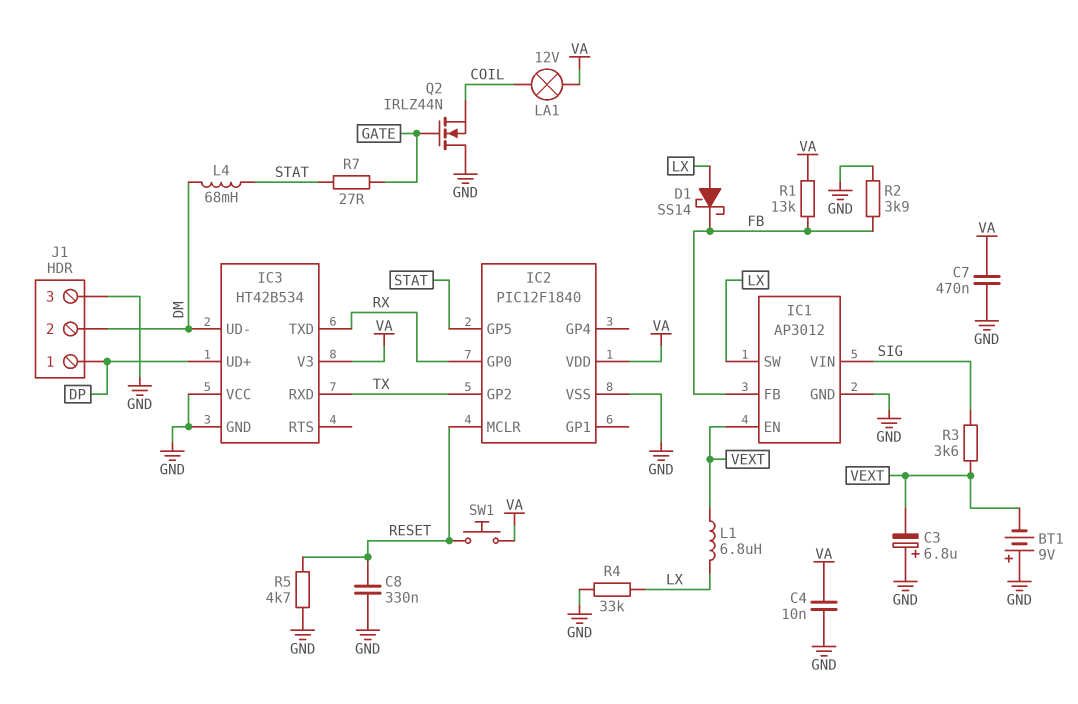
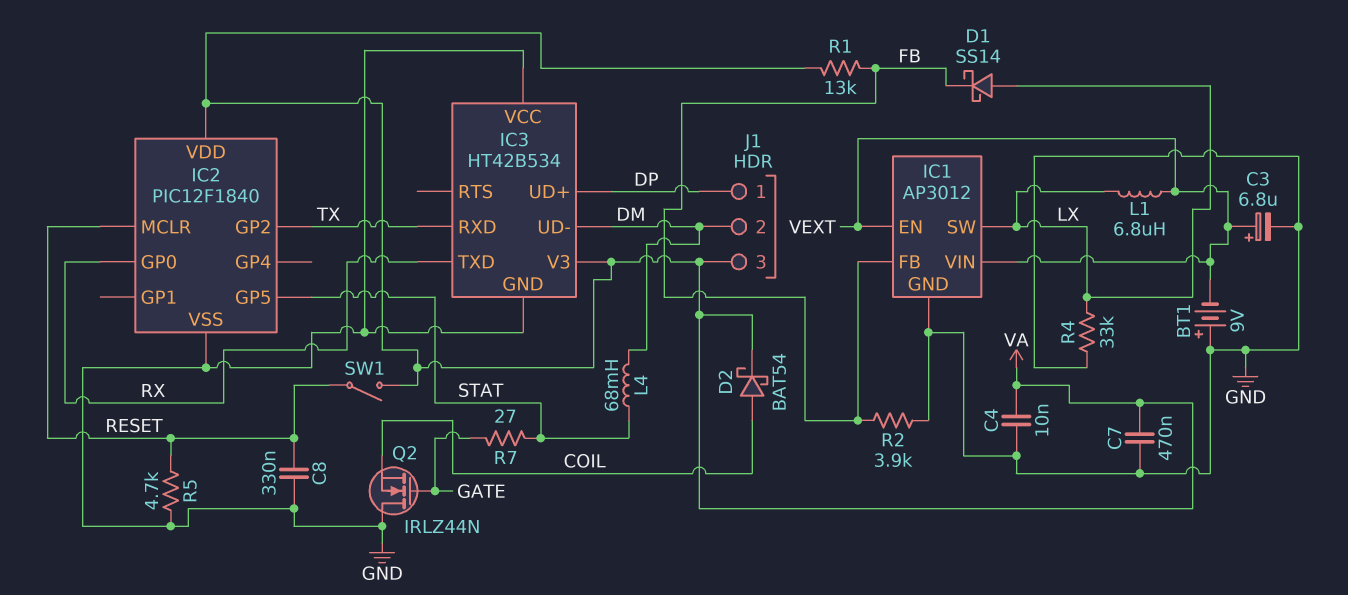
C3: 6.8uF (plus GND, minus VEXT) -> 6.8uF (plus VEXT, minus GND)
D2: none -> schottky BAT54 (A COIL, K VA)
IC1 pin VIN: SIG -> VEXT
J1 pin 3: GND -> VA
LA1: lamp 12V (COIL, VA) -> none
R3: 3.6k (SIG, VEXT) -> none
SW1: button (RESET, VA) -> switch (RESET, VA)

